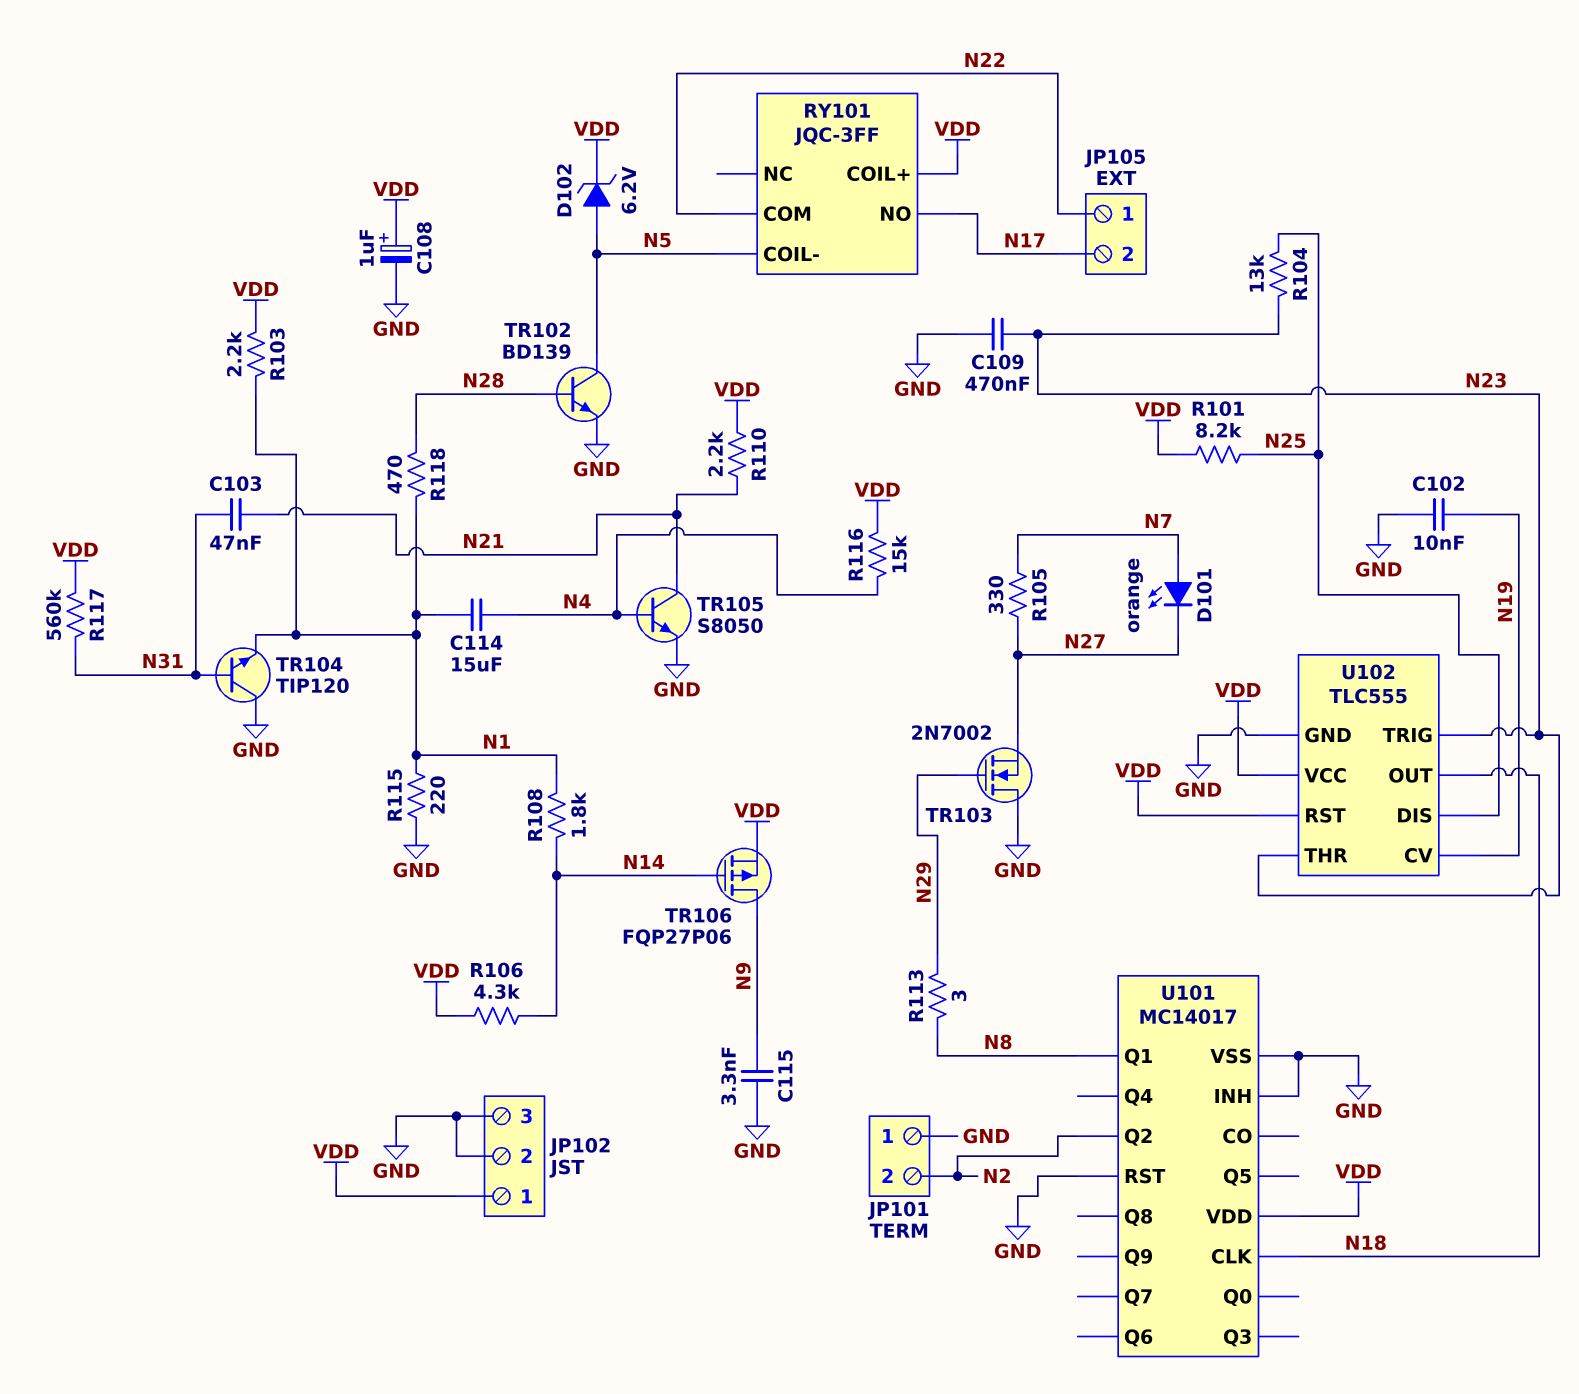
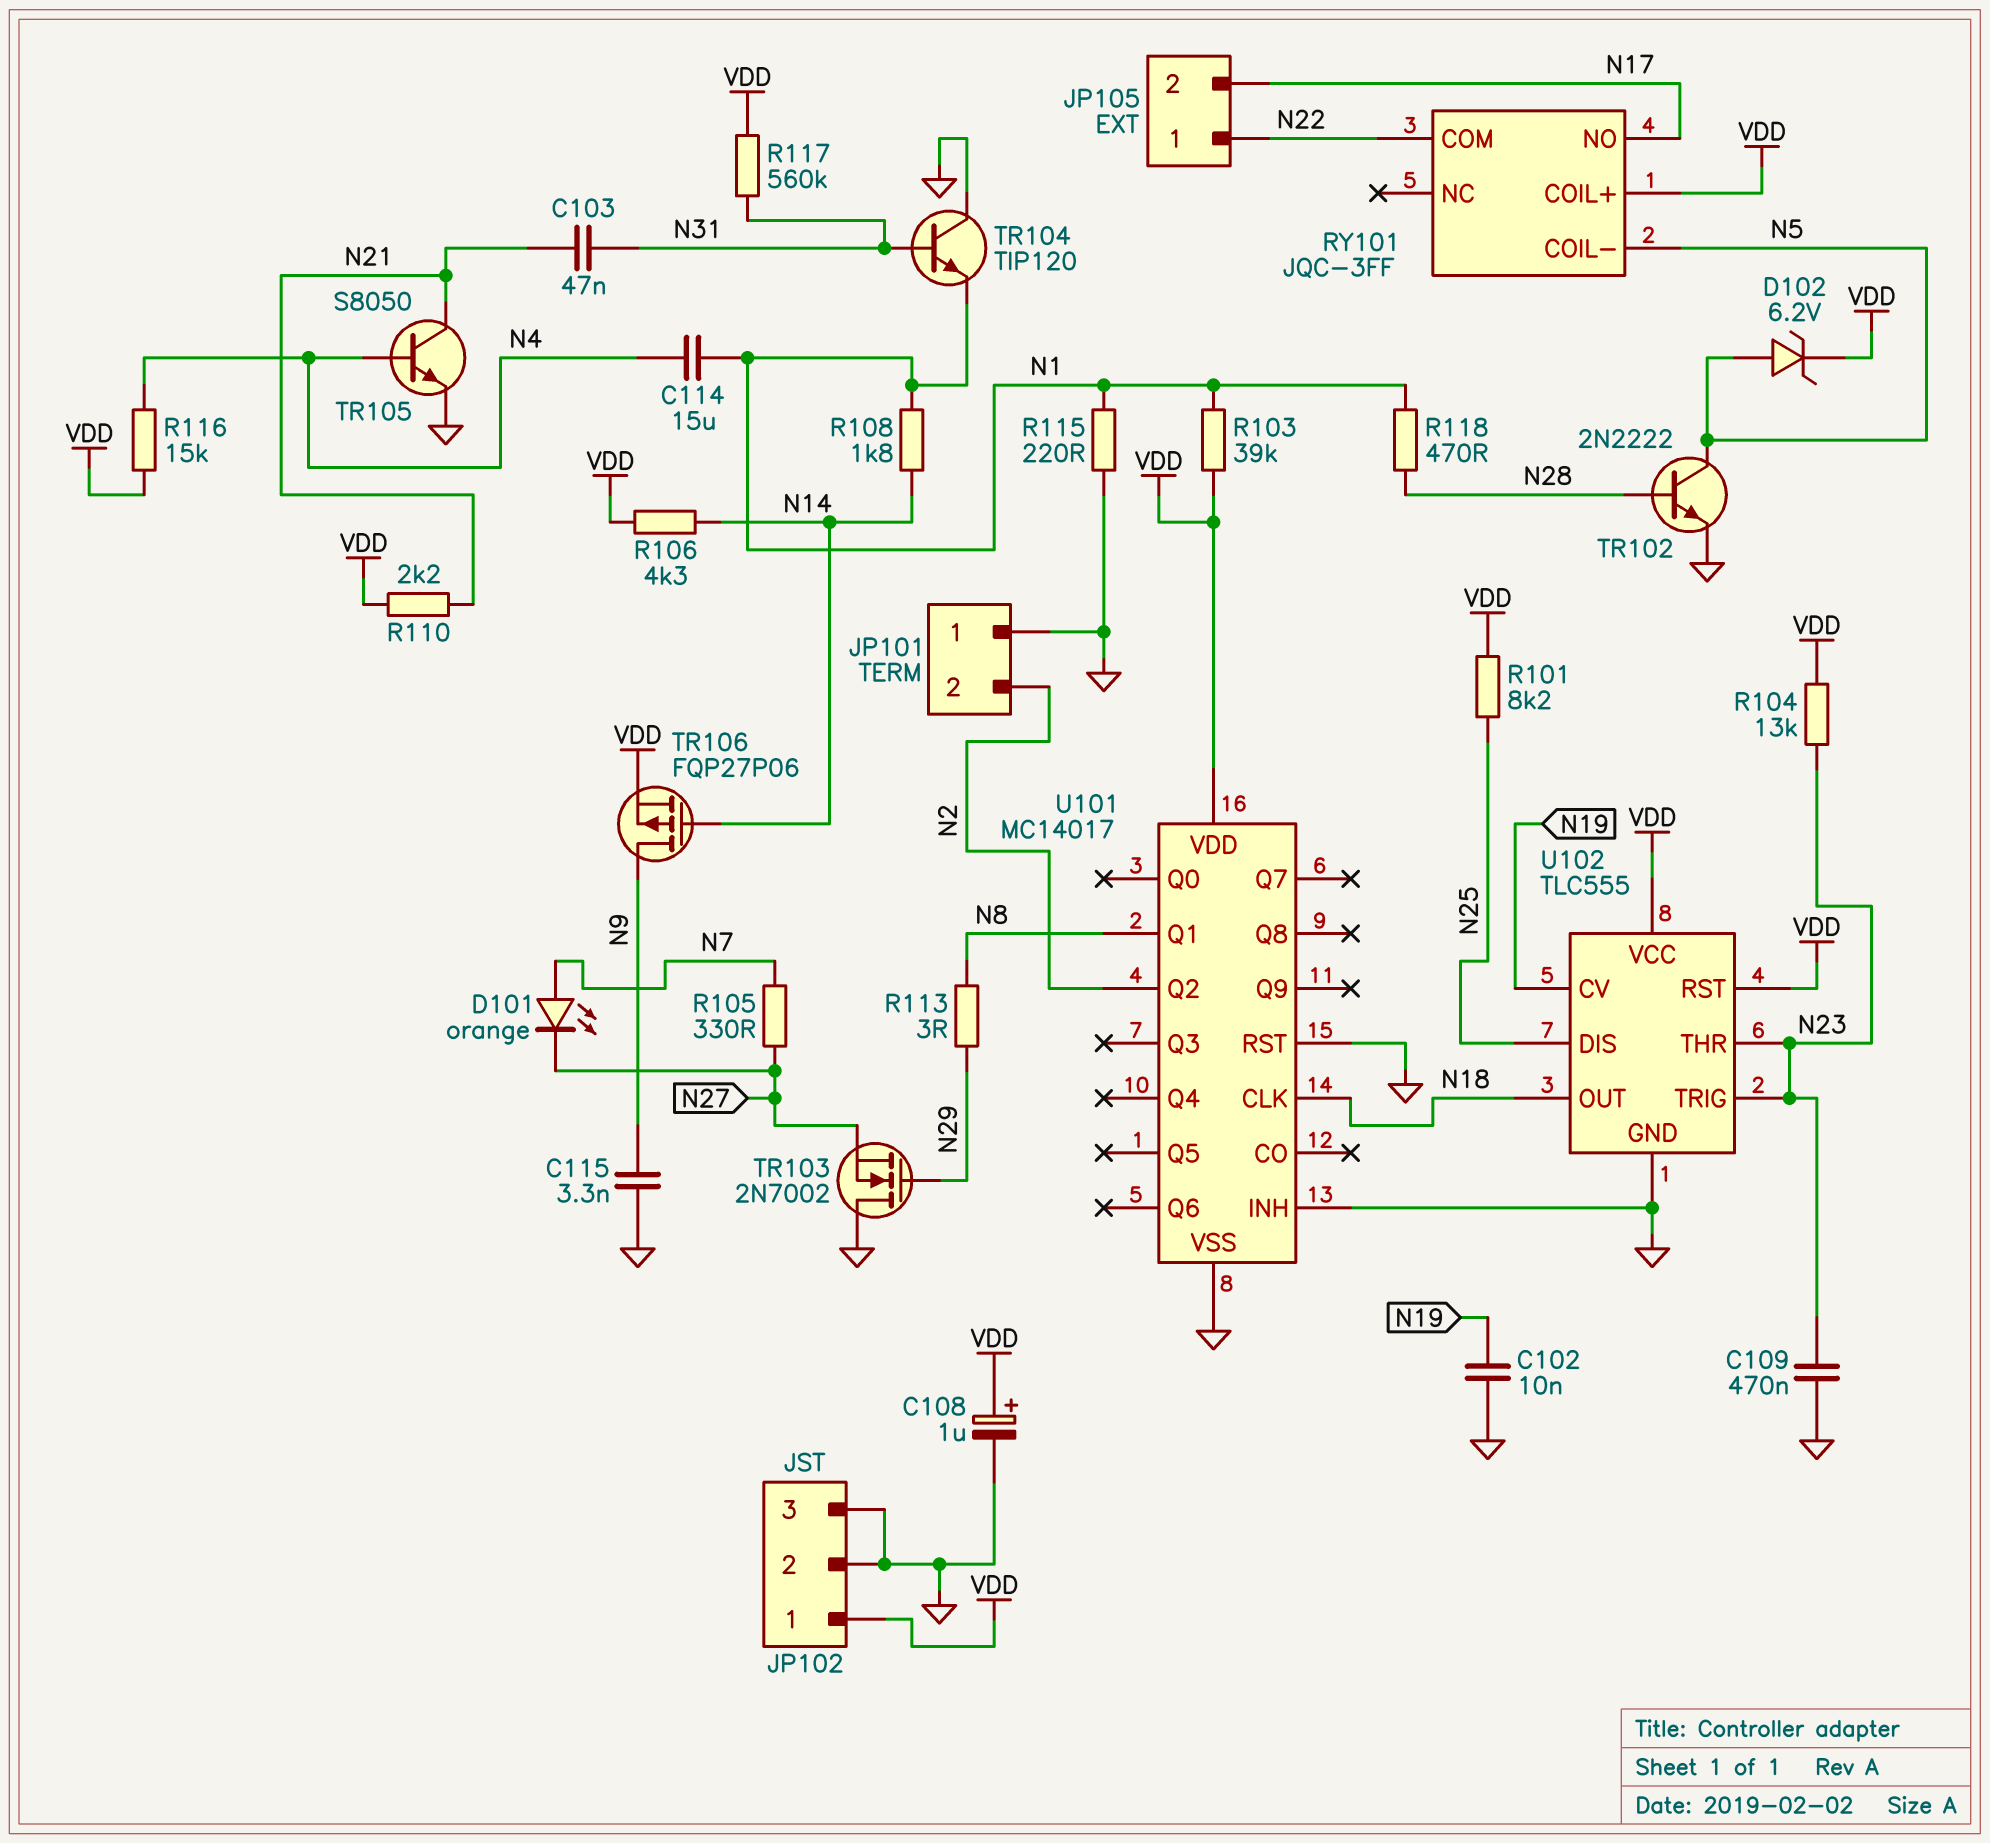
R103: 2.2k (N1, VDD) -> 39k (N1, VDD)
R104: 13k (N23, N25) -> 13k (N23, VDD)
TR102: NPN BD139 (B N28, C N5, E GND) -> NPN 2N2222 (B N28, C N5, E GND)

